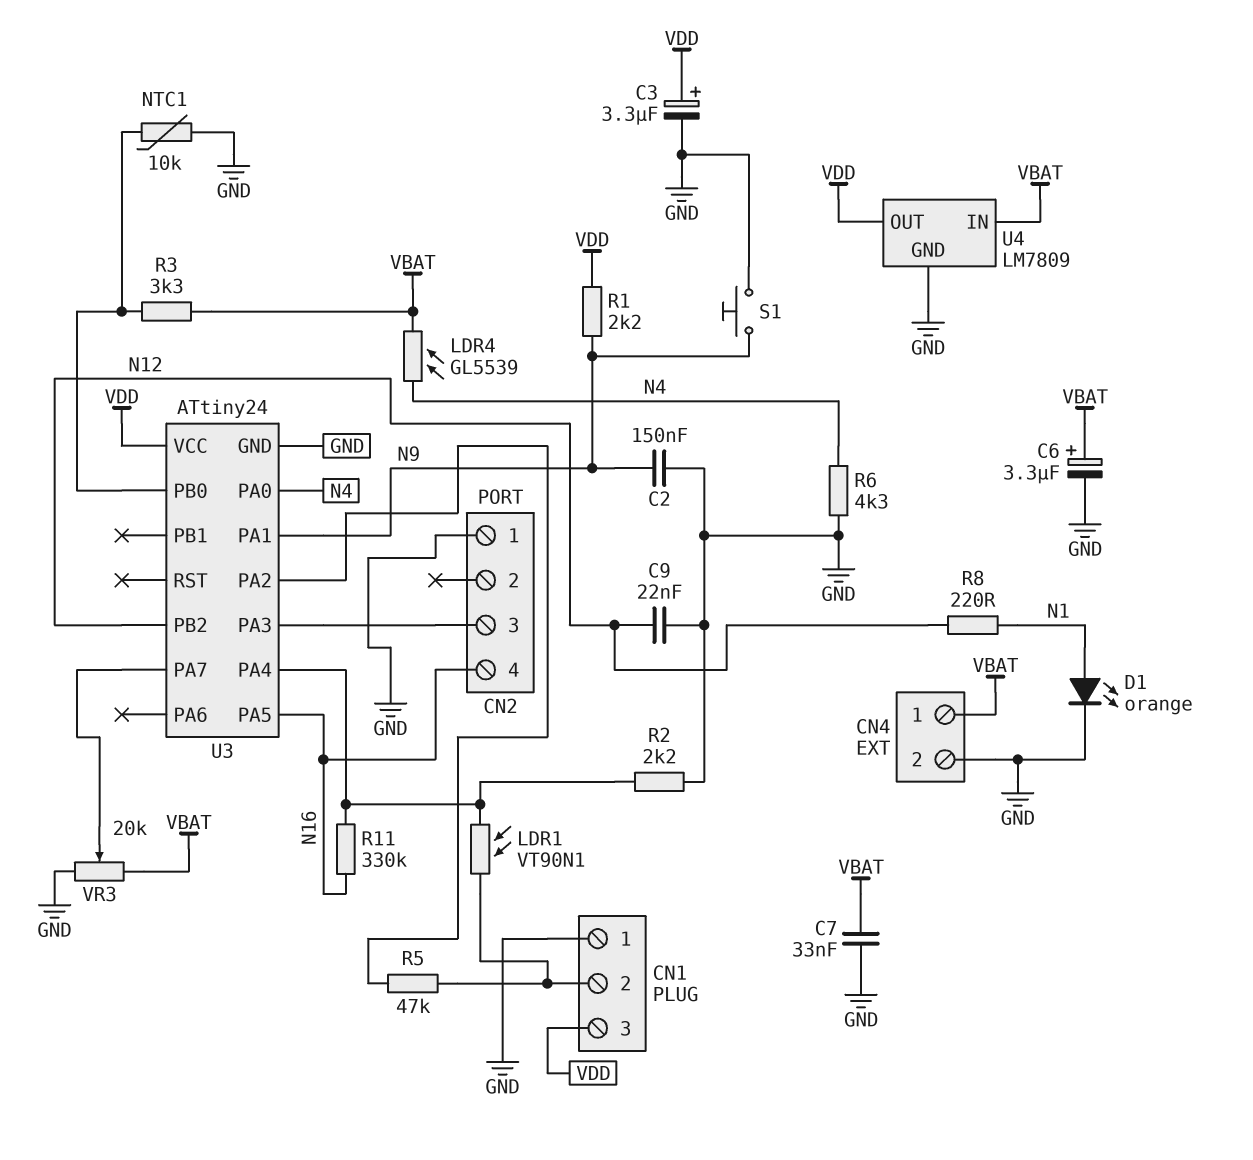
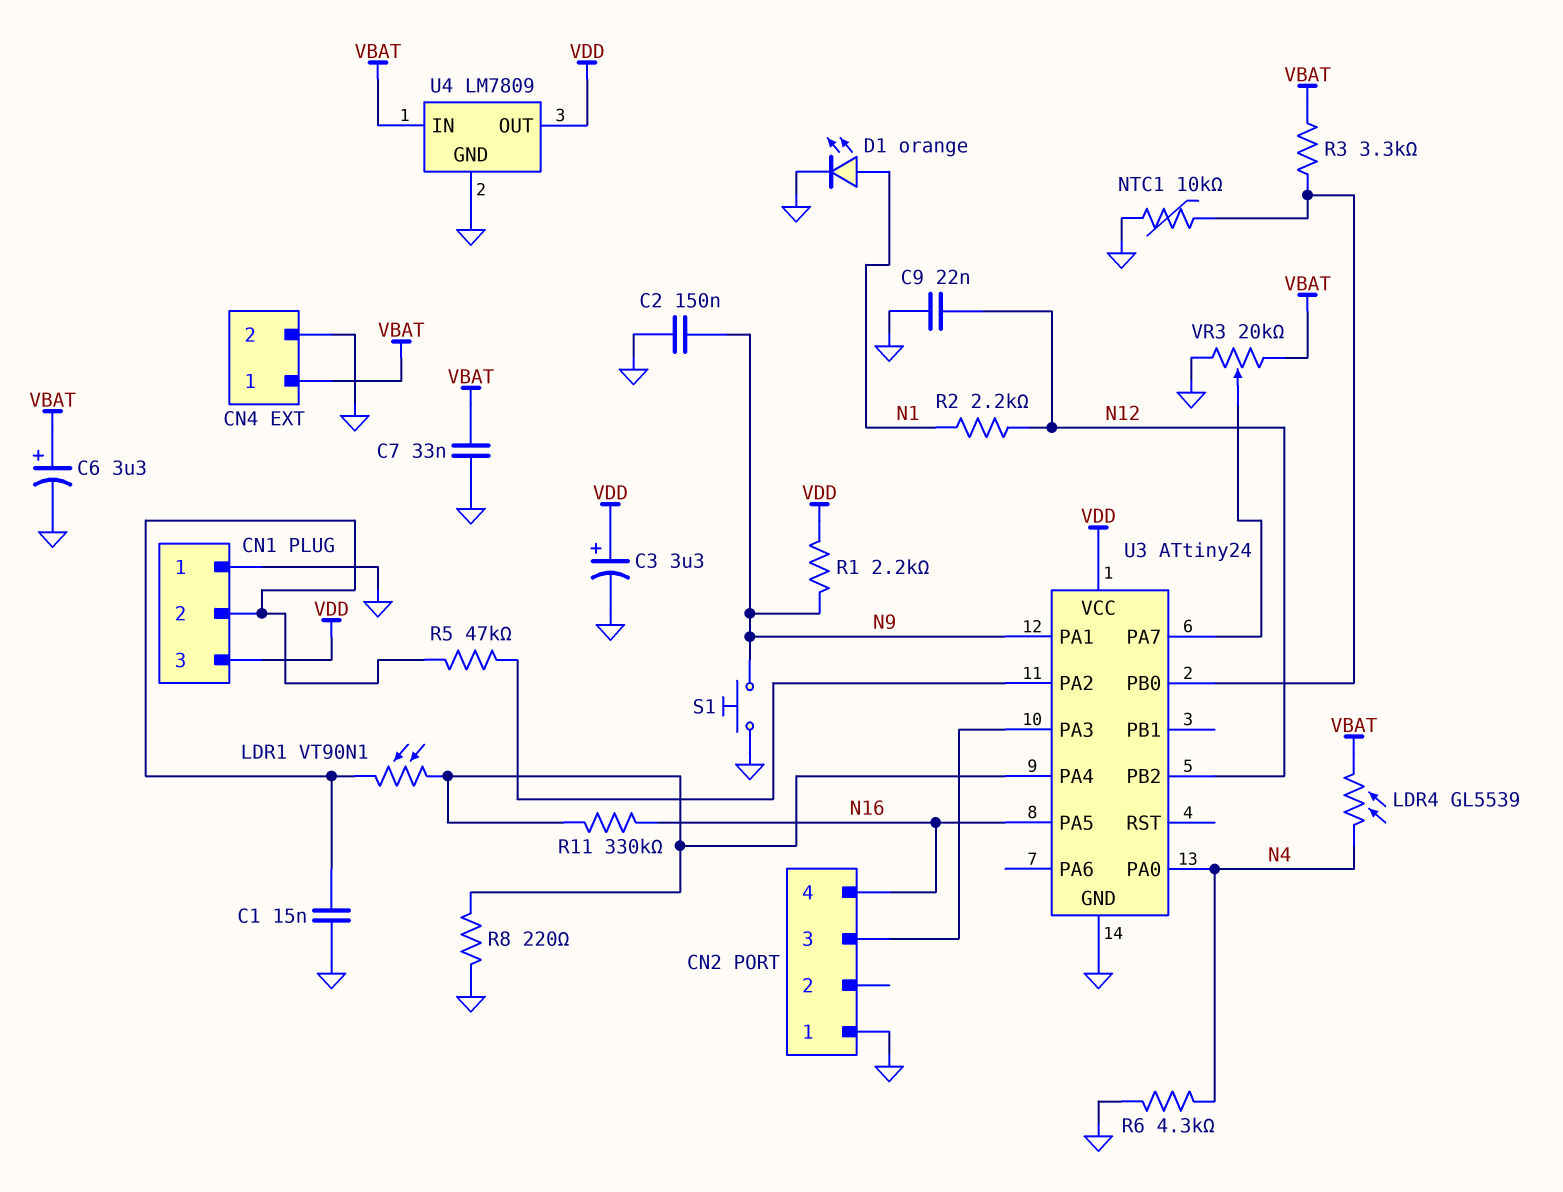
C1: none -> 15nF (CN1/2, GND)
R2: 2.2k (GND, U3/PA4) -> 2.2k (N1, N12)
R8: 220 (N1, N12) -> 220 (GND, U3/PA4)

